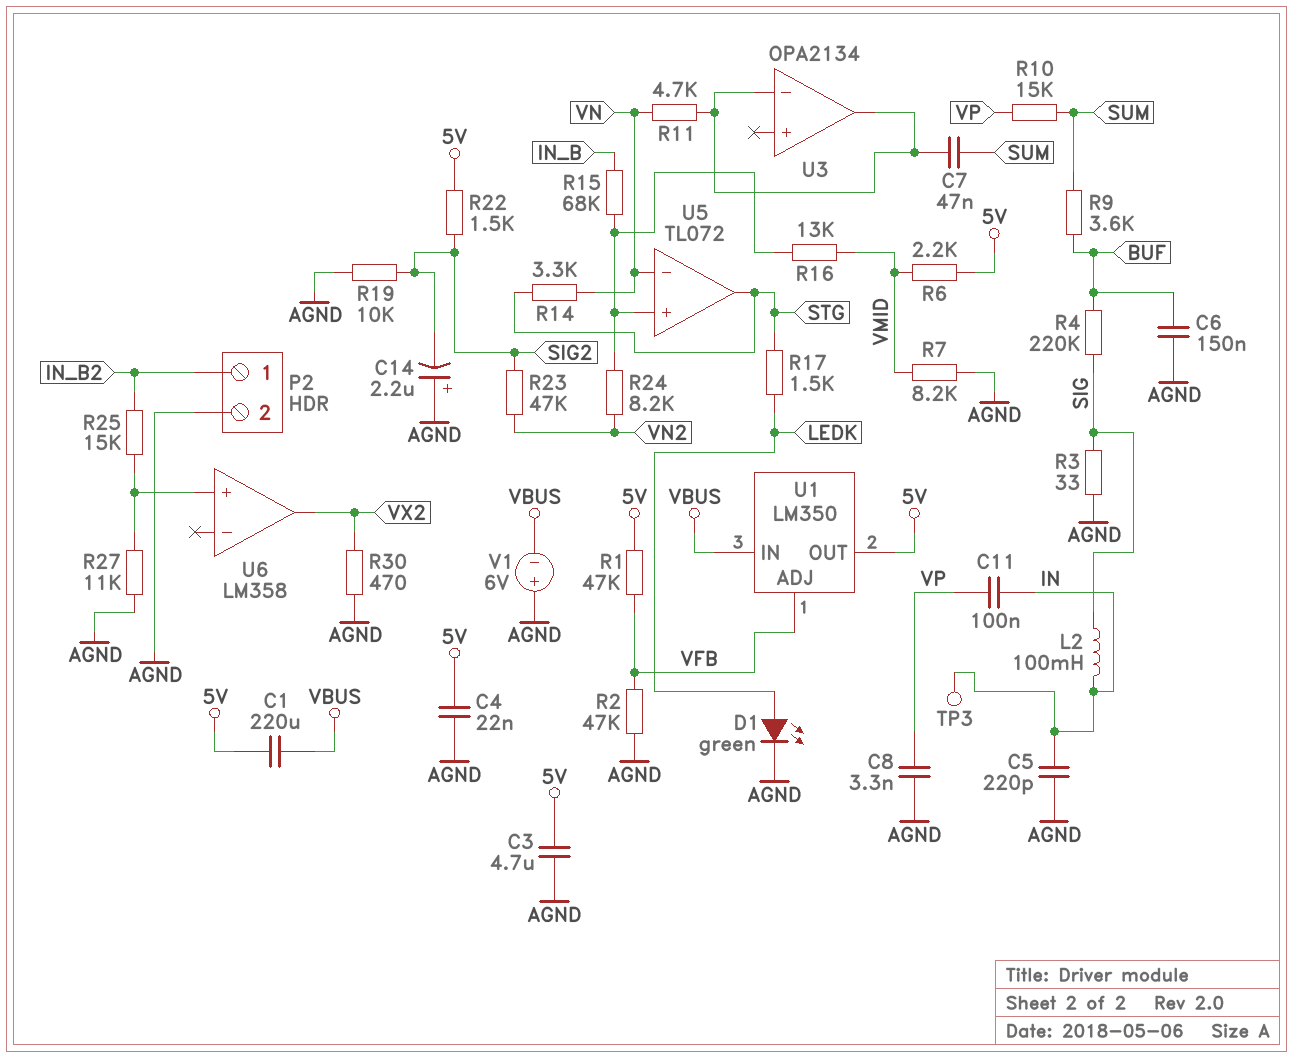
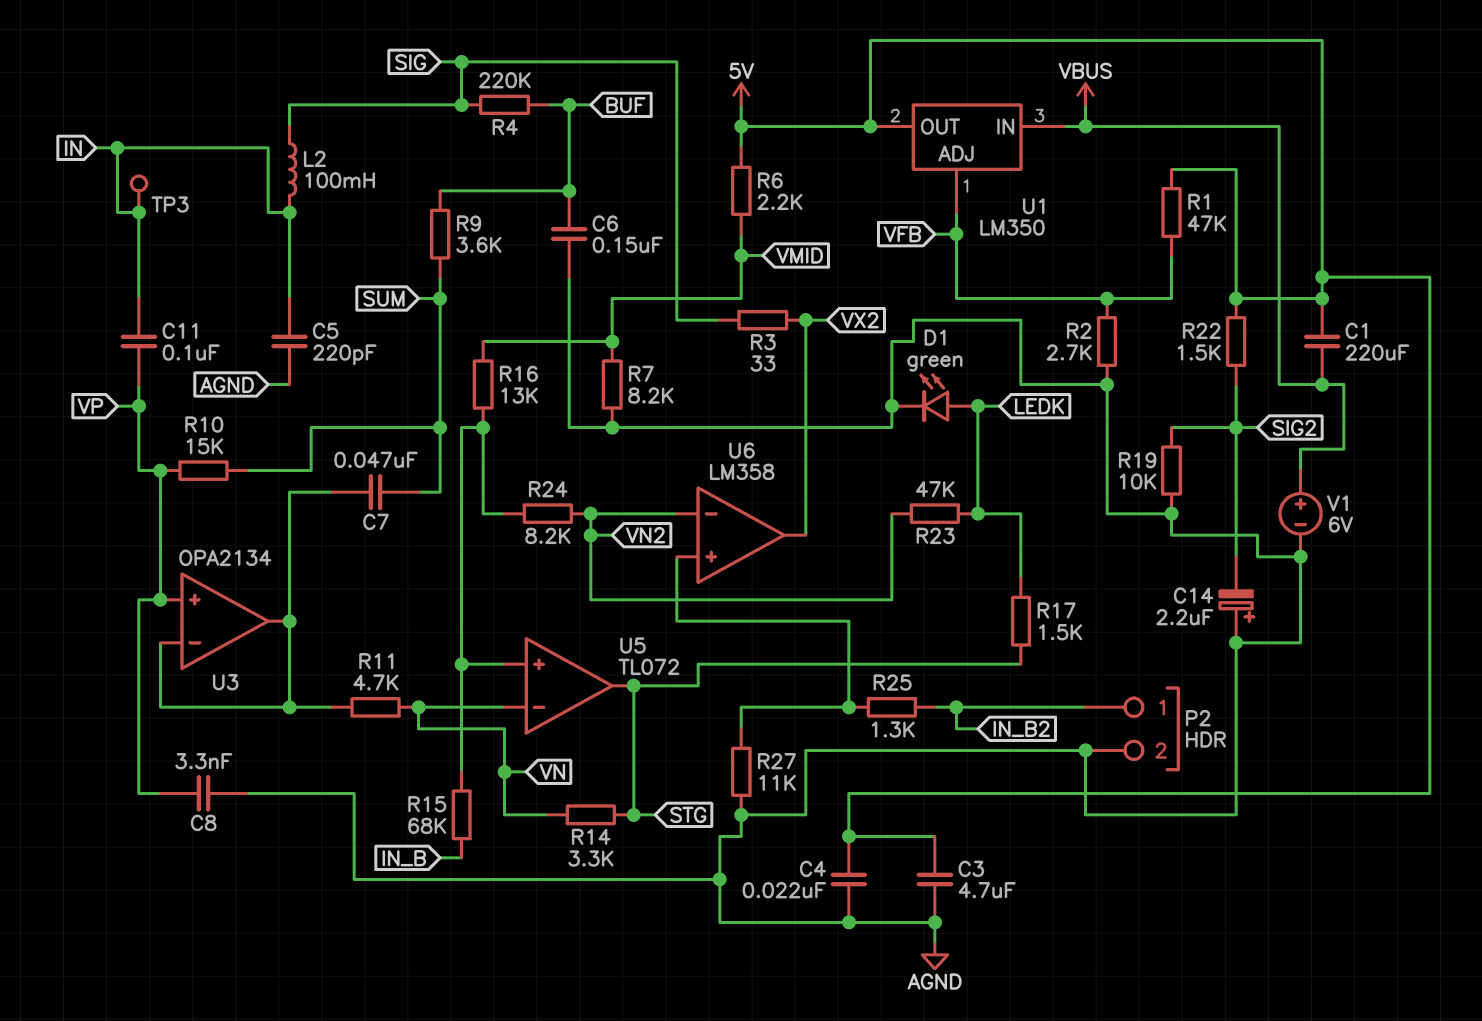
R2: 47k (AGND, VFB) -> 2.7k (AGND, VFB)
R3: 33 (AGND, SIG) -> 33 (SIG, VX2)
R23: 47k (SIG2, VN2) -> 47k (LEDK, VN2)
R25: 15k (IN_B2, U6/in+) -> 1.3k (IN_B2, U6/in+)
R30: 470 (AGND, VX2) -> none
U3 pin in+: none -> VP
U6 pin in-: none -> VN2
V1: 6V (plus AGND, minus VBUS) -> 6V (plus VBUS, minus AGND)

